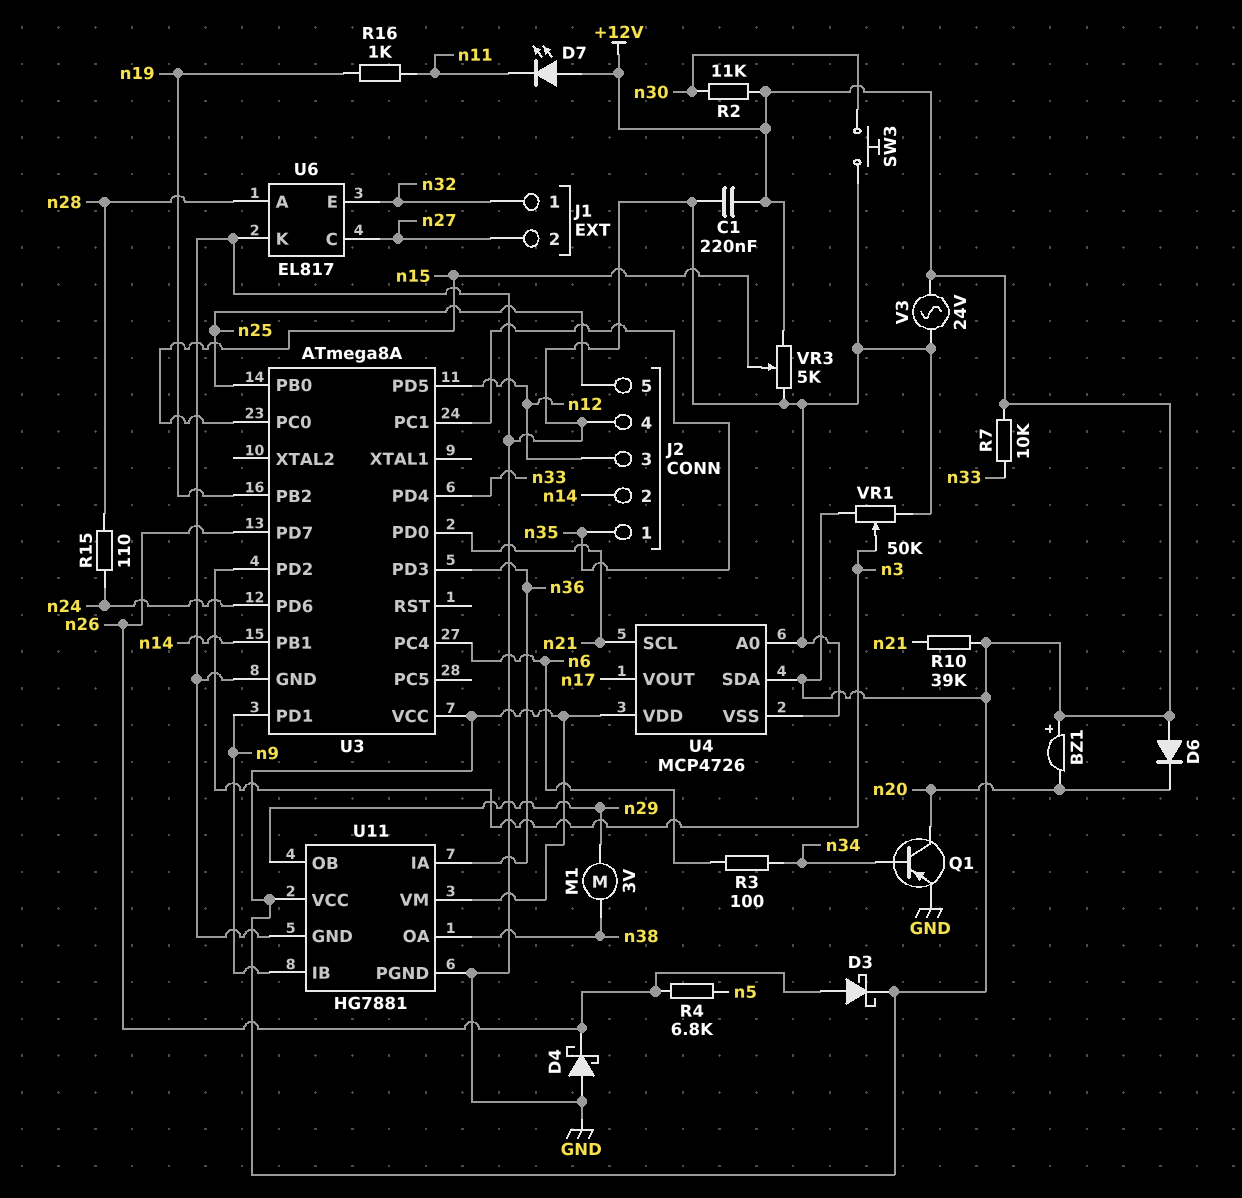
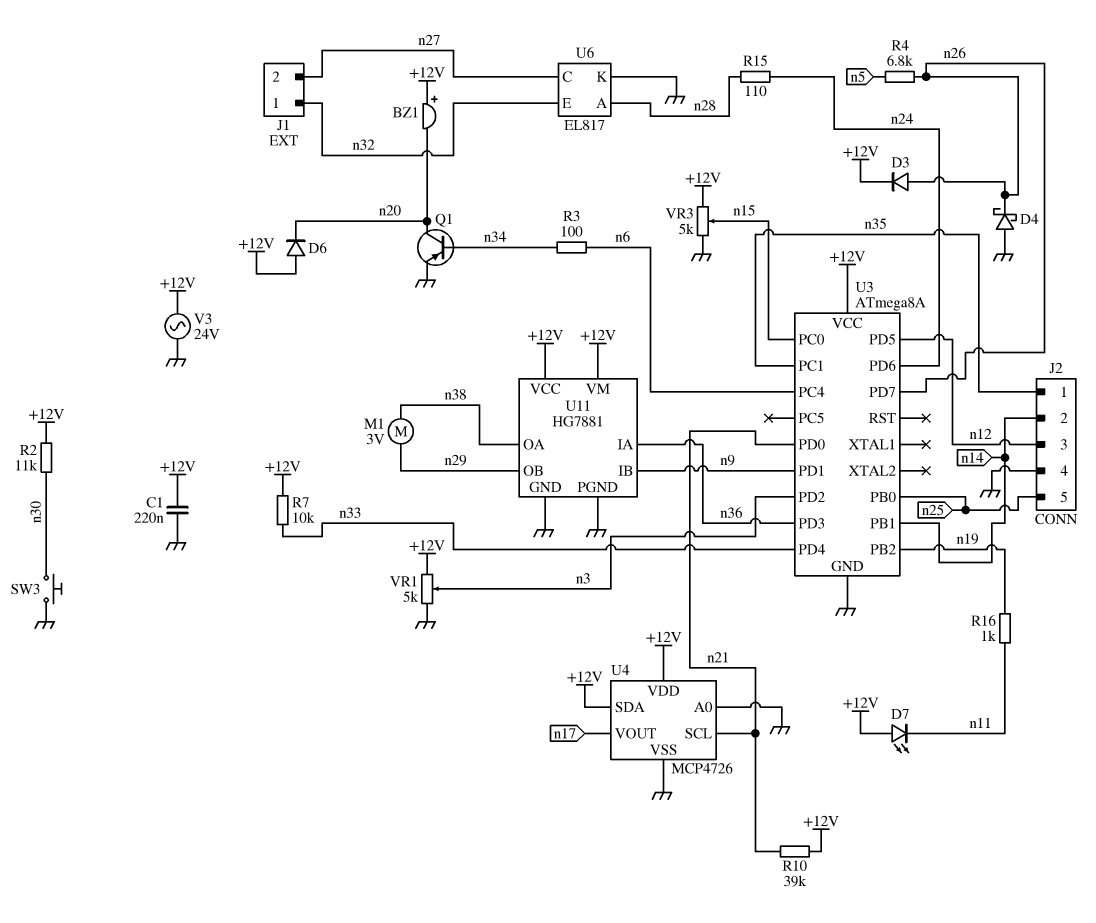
D3: schottky (A n26, K +12V) -> diode (A n26, K +12V)
VR1: 50k (+12V, GND, wiper n3) -> 5k (+12V, GND, wiper n3)

